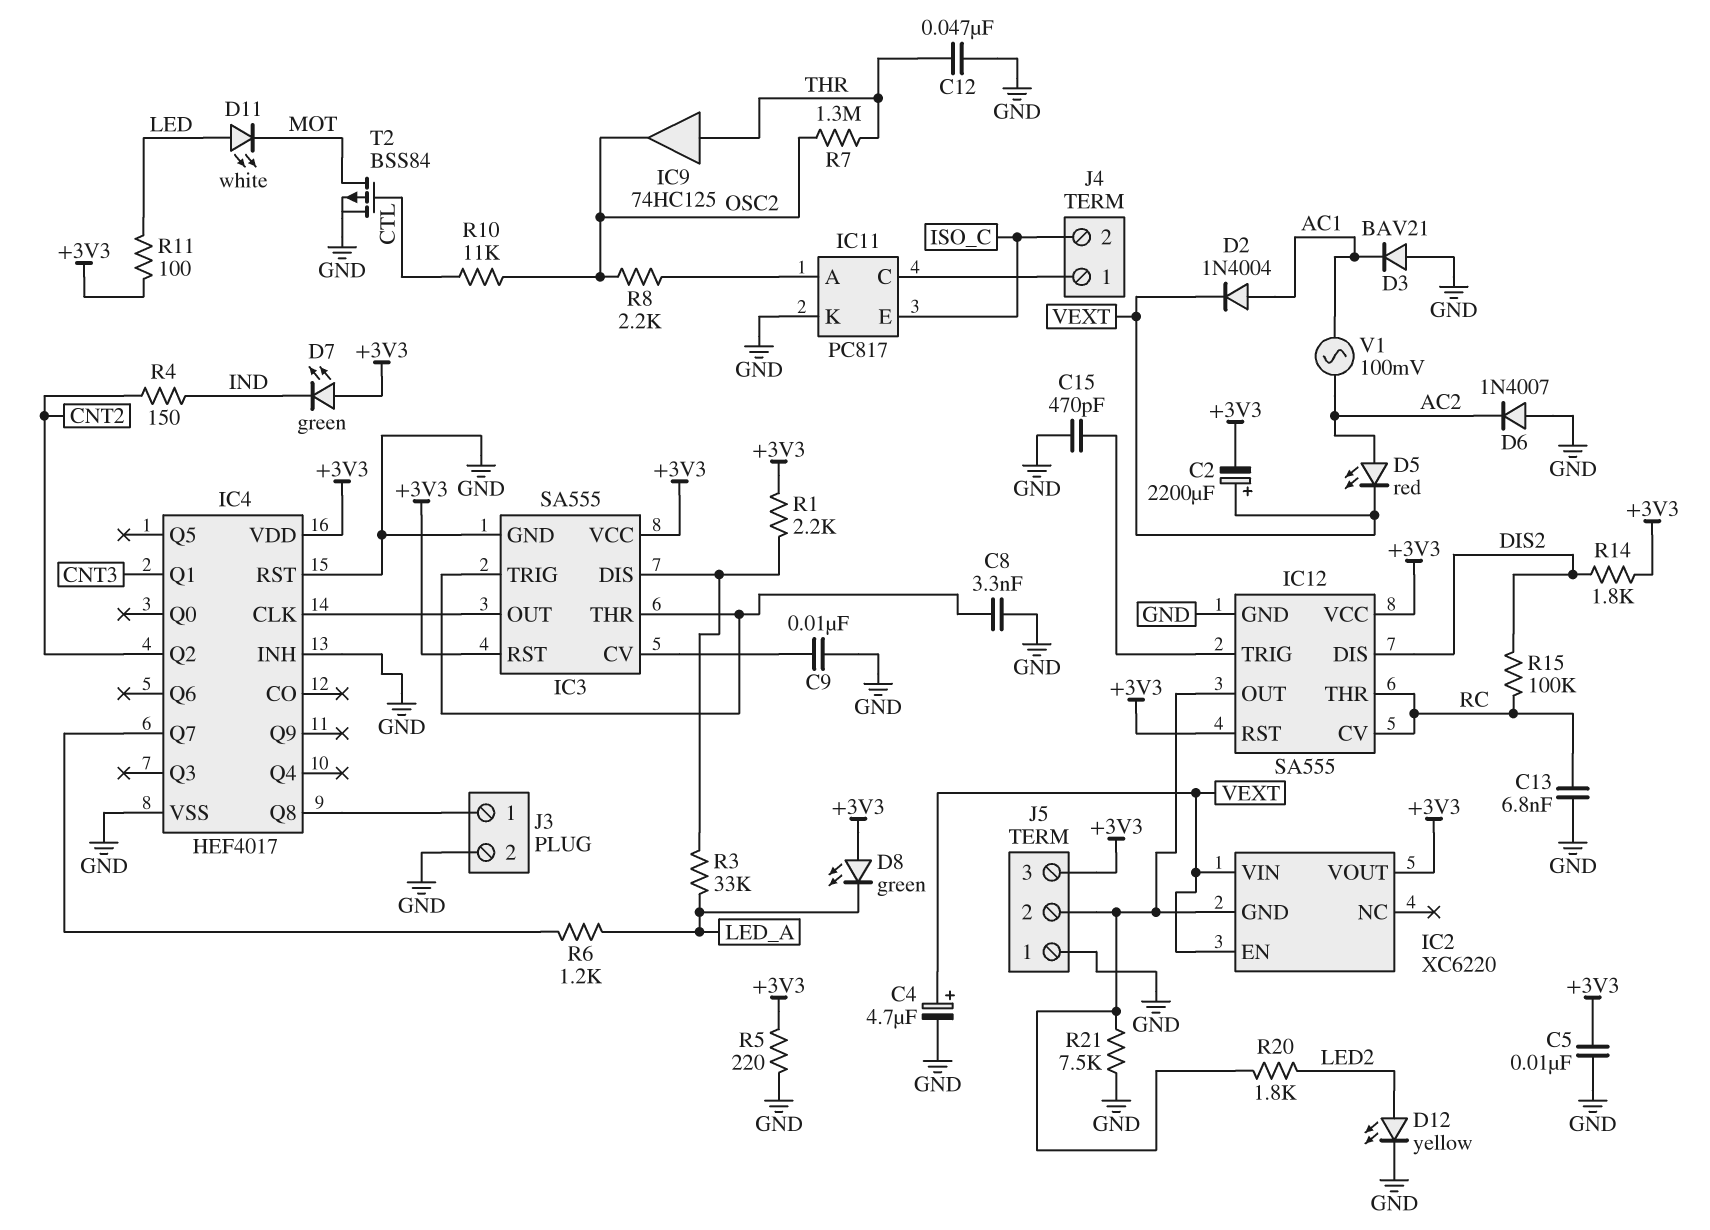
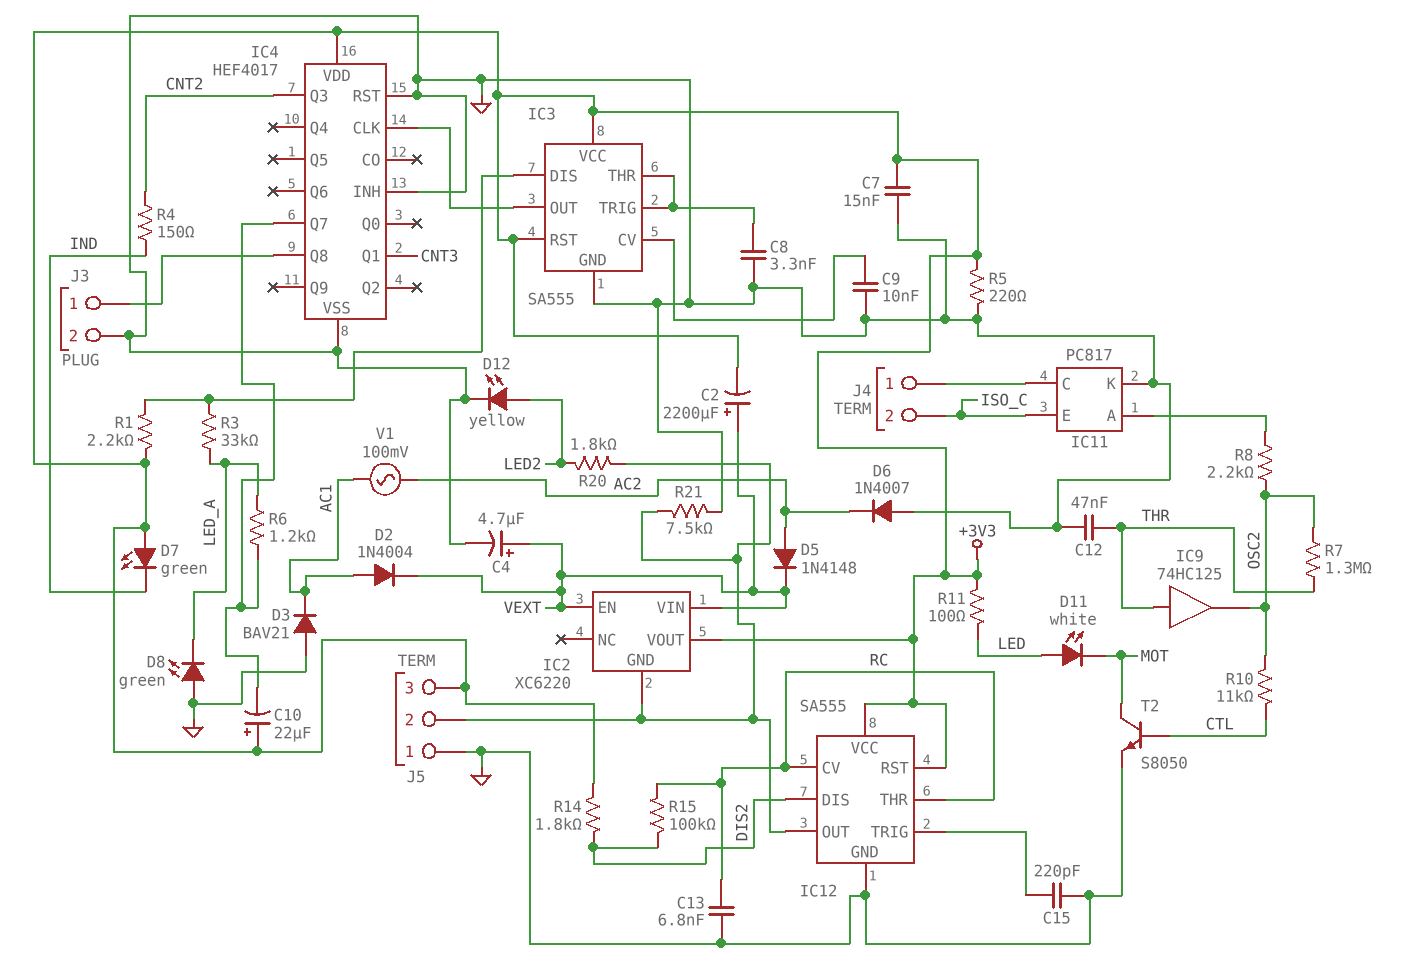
C5: 10nF (+3V3, GND) -> none
C7: none -> 15nF (+3V3, GND)
C10: none -> 22uF (plus +3V3, minus IC4/Q7)
C15: 470pF (GND, IC12/TRIG) -> 220pF (GND, IC12/TRIG)
D5: LED red (A AC2, K VEXT) -> diode 1N4148 (A AC2, K VEXT)
D8: LED green (A +3V3, K LED_A) -> LED green (A GND, K LED_A)
IC4 pin Q2: CNT2 -> none
IC4 pin Q3: none -> CNT2
T2: PMOS BSS84 (G CTL, D MOT, S GND) -> NPN S8050 (B CTL, C MOT, E GND)

